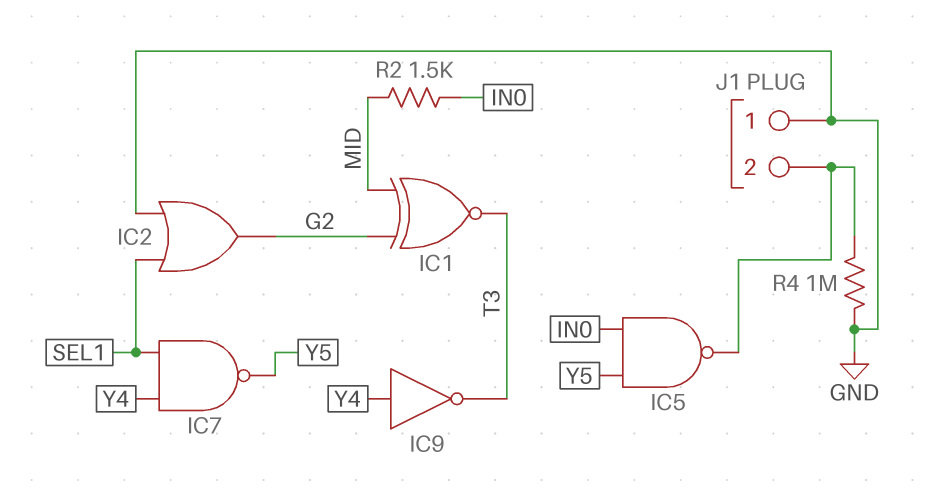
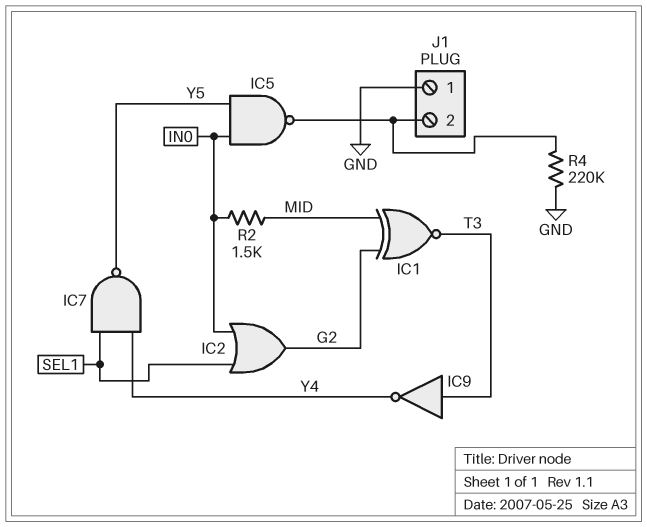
IC2: OR (in GND, in SEL1, out G2) -> OR (in IN0, in SEL1, out G2)
IC9: NOT (in Y4, out T3) -> NOT (in T3, out Y4)
R4: 1M (GND, J1/2) -> 220k (GND, J1/2)

